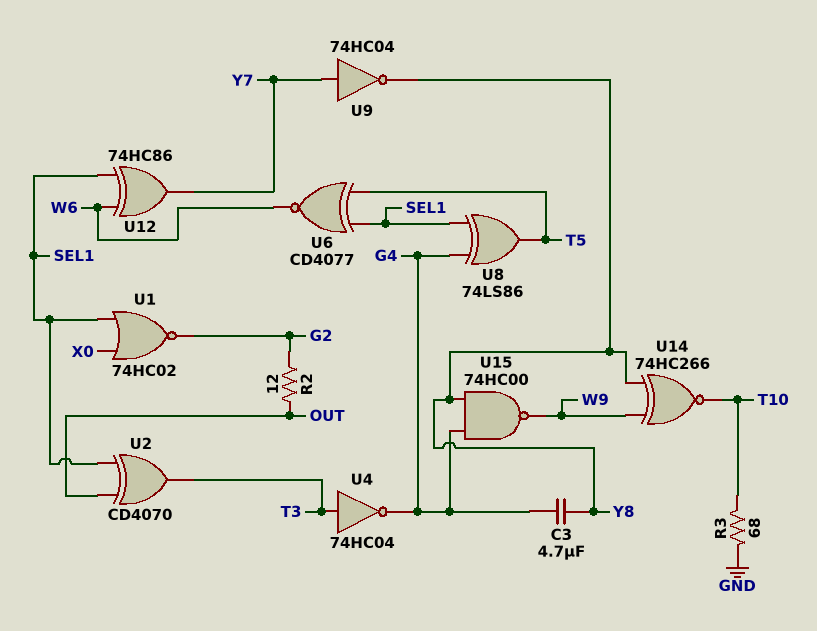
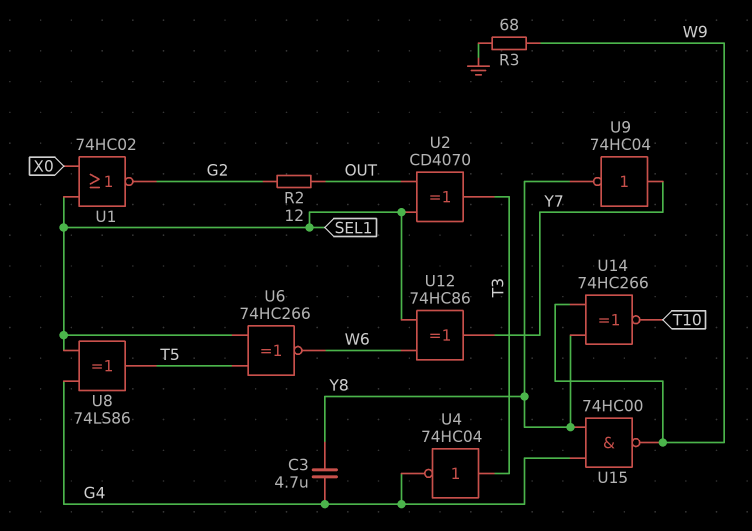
R3: 68 (GND, T10) -> 68 (GND, W9)
U6: XNOR CD4077 (in SEL1, in T5, out W6) -> XNOR 74HC266 (in SEL1, in T5, out W6)

